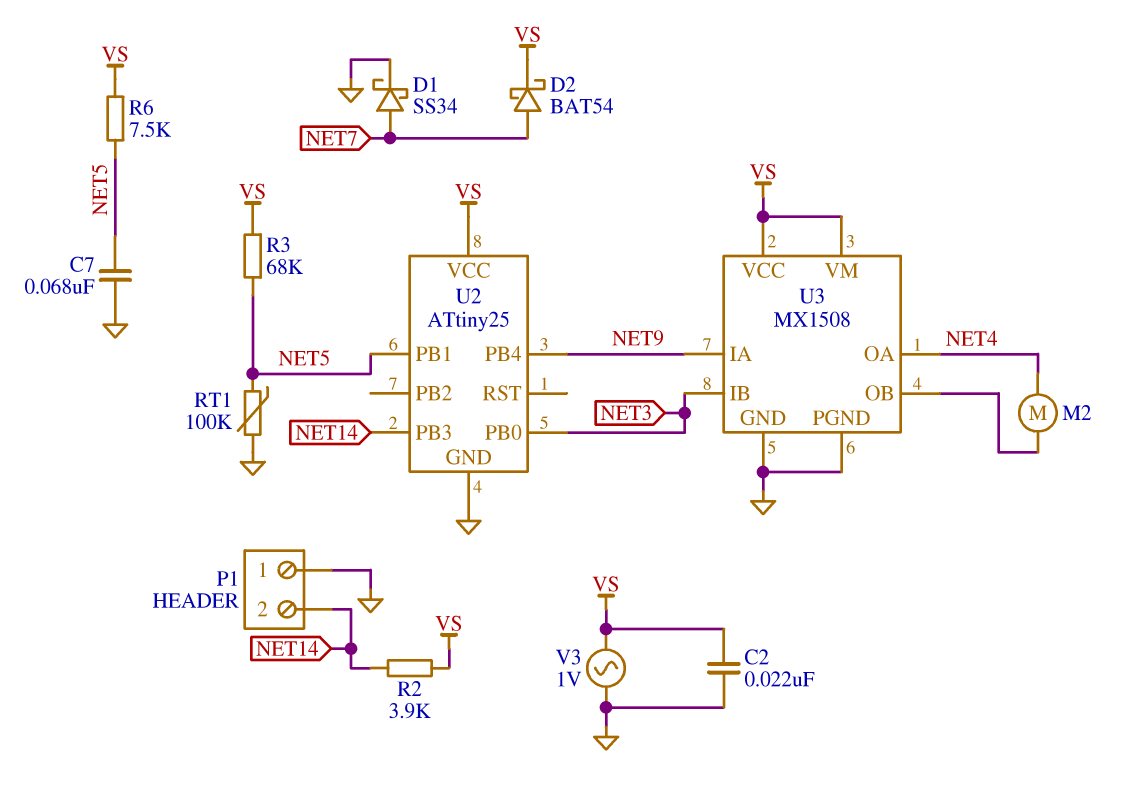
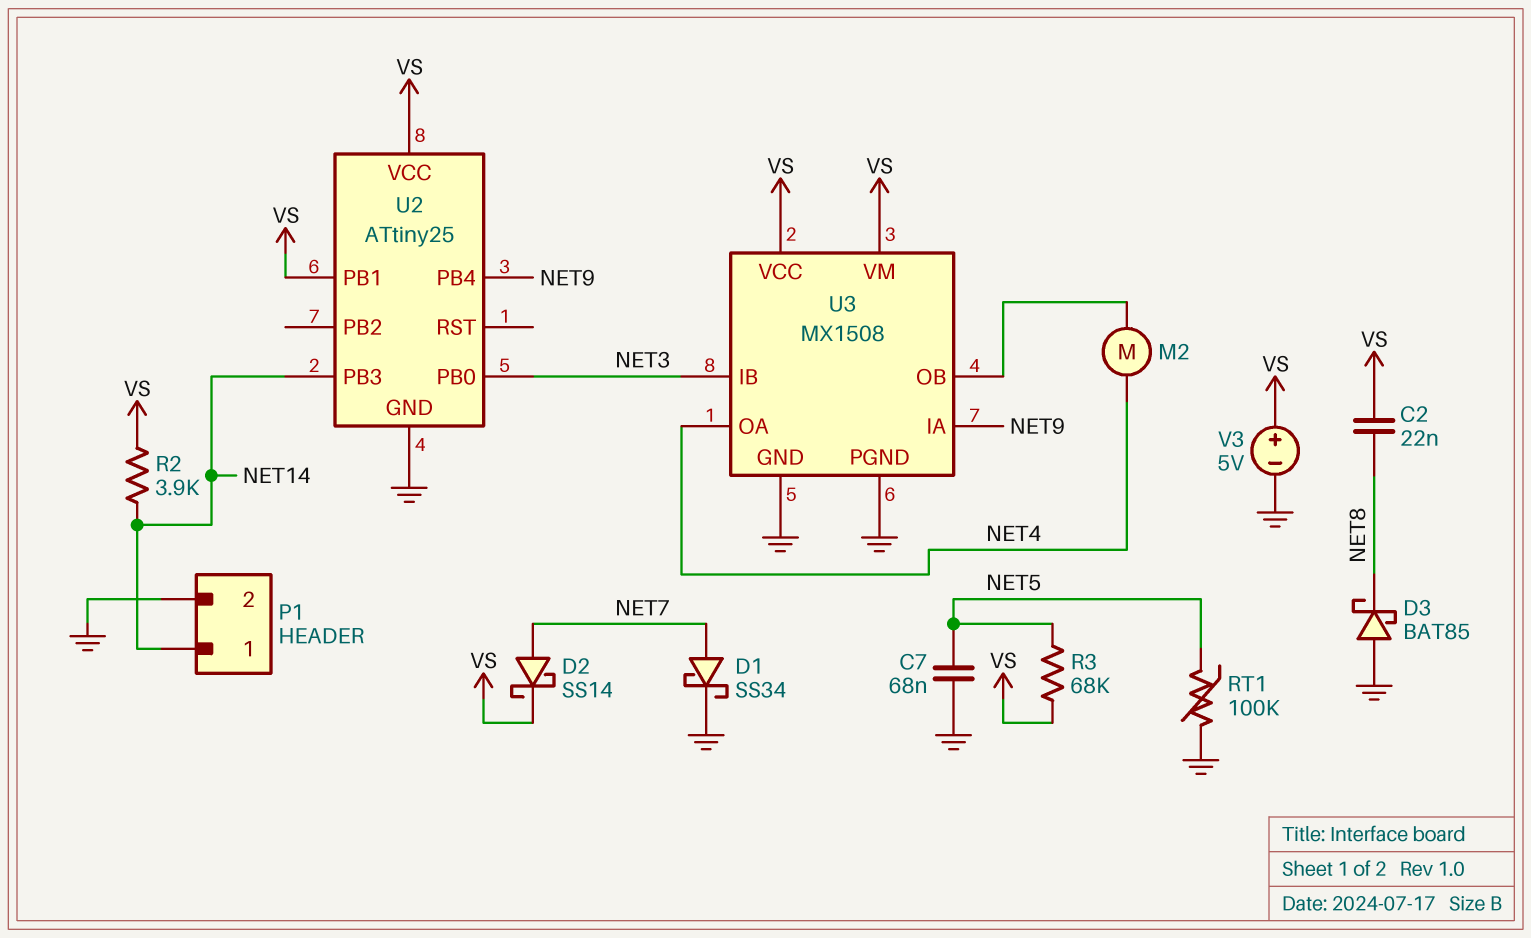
C2: 22nF (GND, VS) -> 22nF (NET8, VS)
D2: schottky BAT54 (A NET7, K VS) -> schottky SS14 (A NET7, K VS)
D3: none -> schottky BAT85 (A GND, K NET8)
P1 pin 1: GND -> NET14
P1 pin 2: NET14 -> GND
R6: 7.5k (NET5, VS) -> none
U2 pin PB1: NET5 -> VS
V3: AC 1V (GND, VS) -> 5V (plus VS, minus GND)

